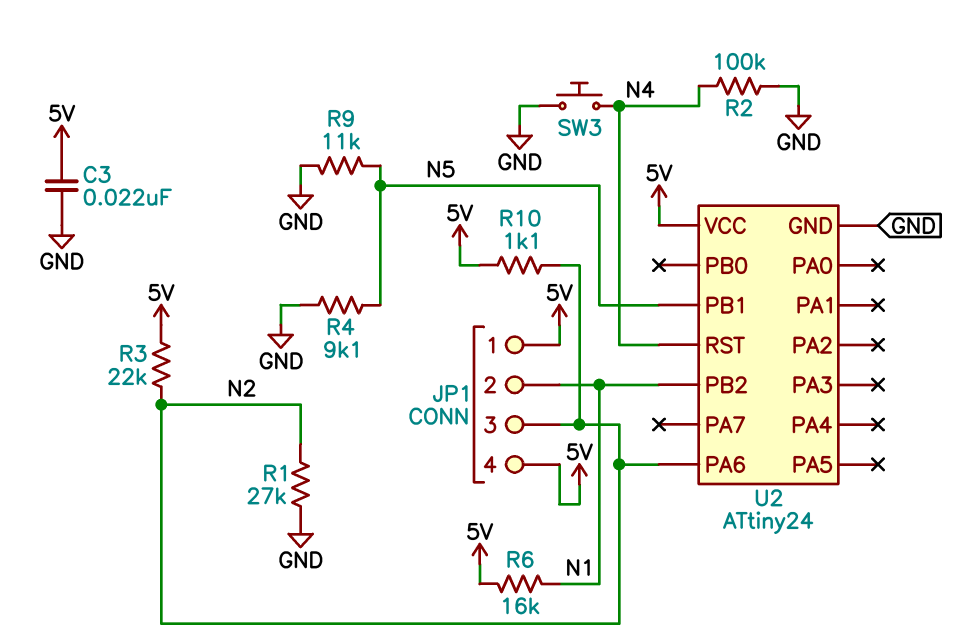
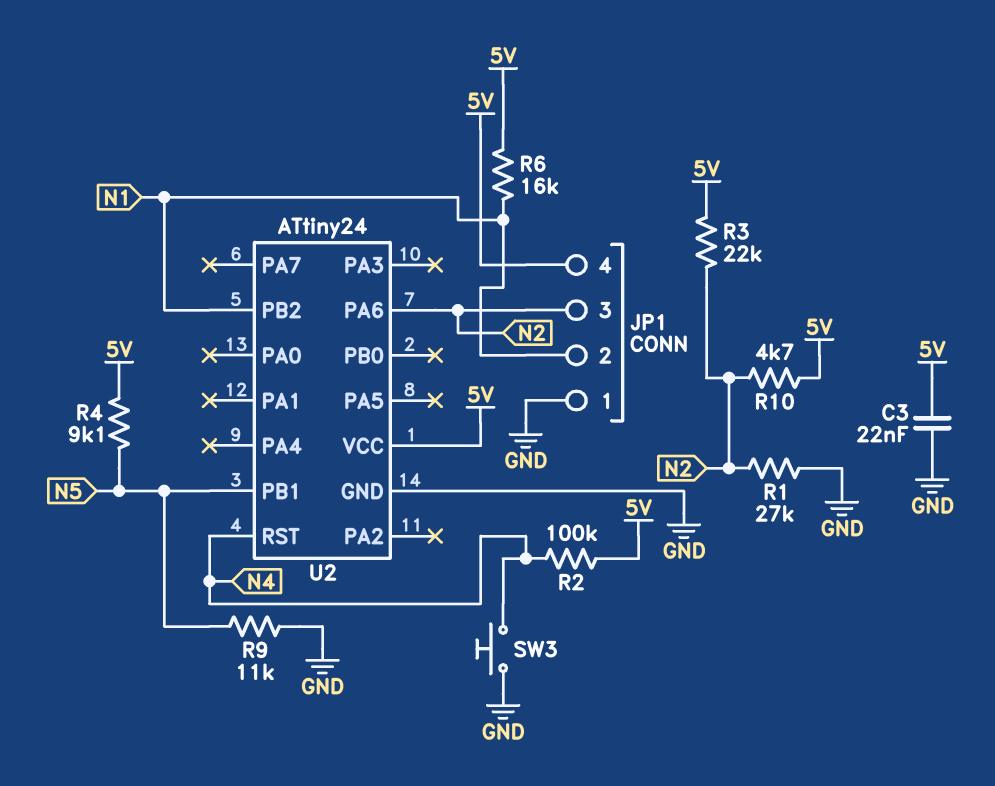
JP1 pin 1: 5V -> GND
R2: 100k (GND, N4) -> 100k (5V, N4)
R4: 9.1k (GND, N5) -> 9.1k (5V, N5)
R10: 1.1k (5V, N2) -> 4.7k (5V, N2)

